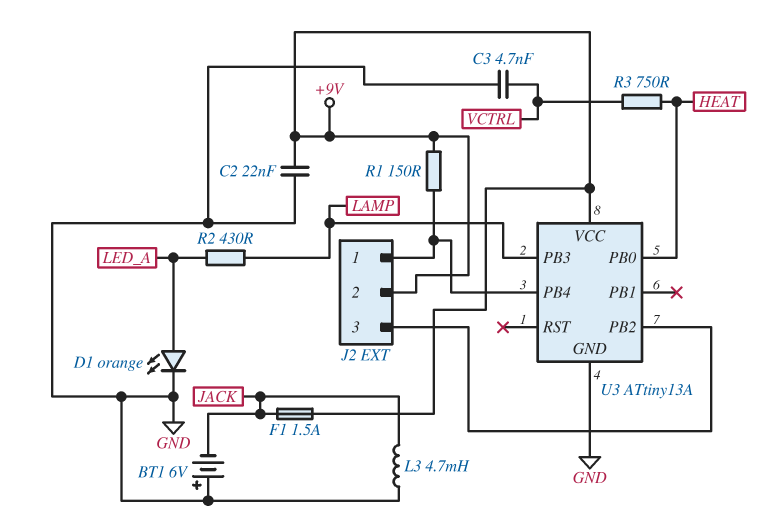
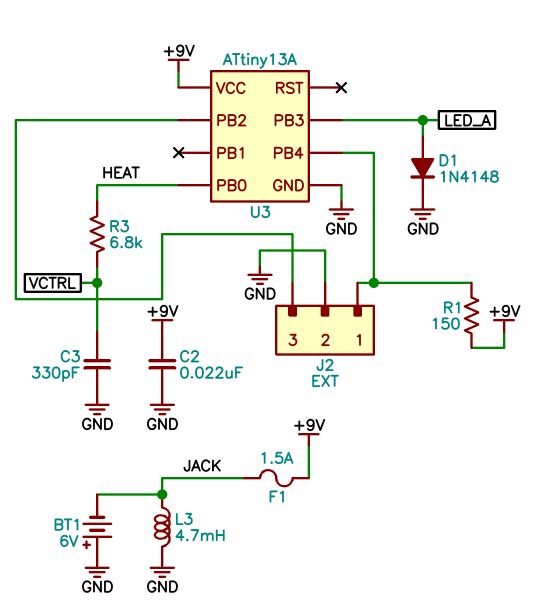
C3: 4.7nF (GND, VCTRL) -> 330pF (GND, VCTRL)
D1: LED orange (A LED_A, K GND) -> diode 1N4148 (A LED_A, K GND)
J2 pin 2: +9V -> GND
R2: 430 (LAMP, LED_A) -> none
R3: 750 (HEAT, VCTRL) -> 6.8k (HEAT, VCTRL)
U3 pin PB3: LAMP -> LED_A

